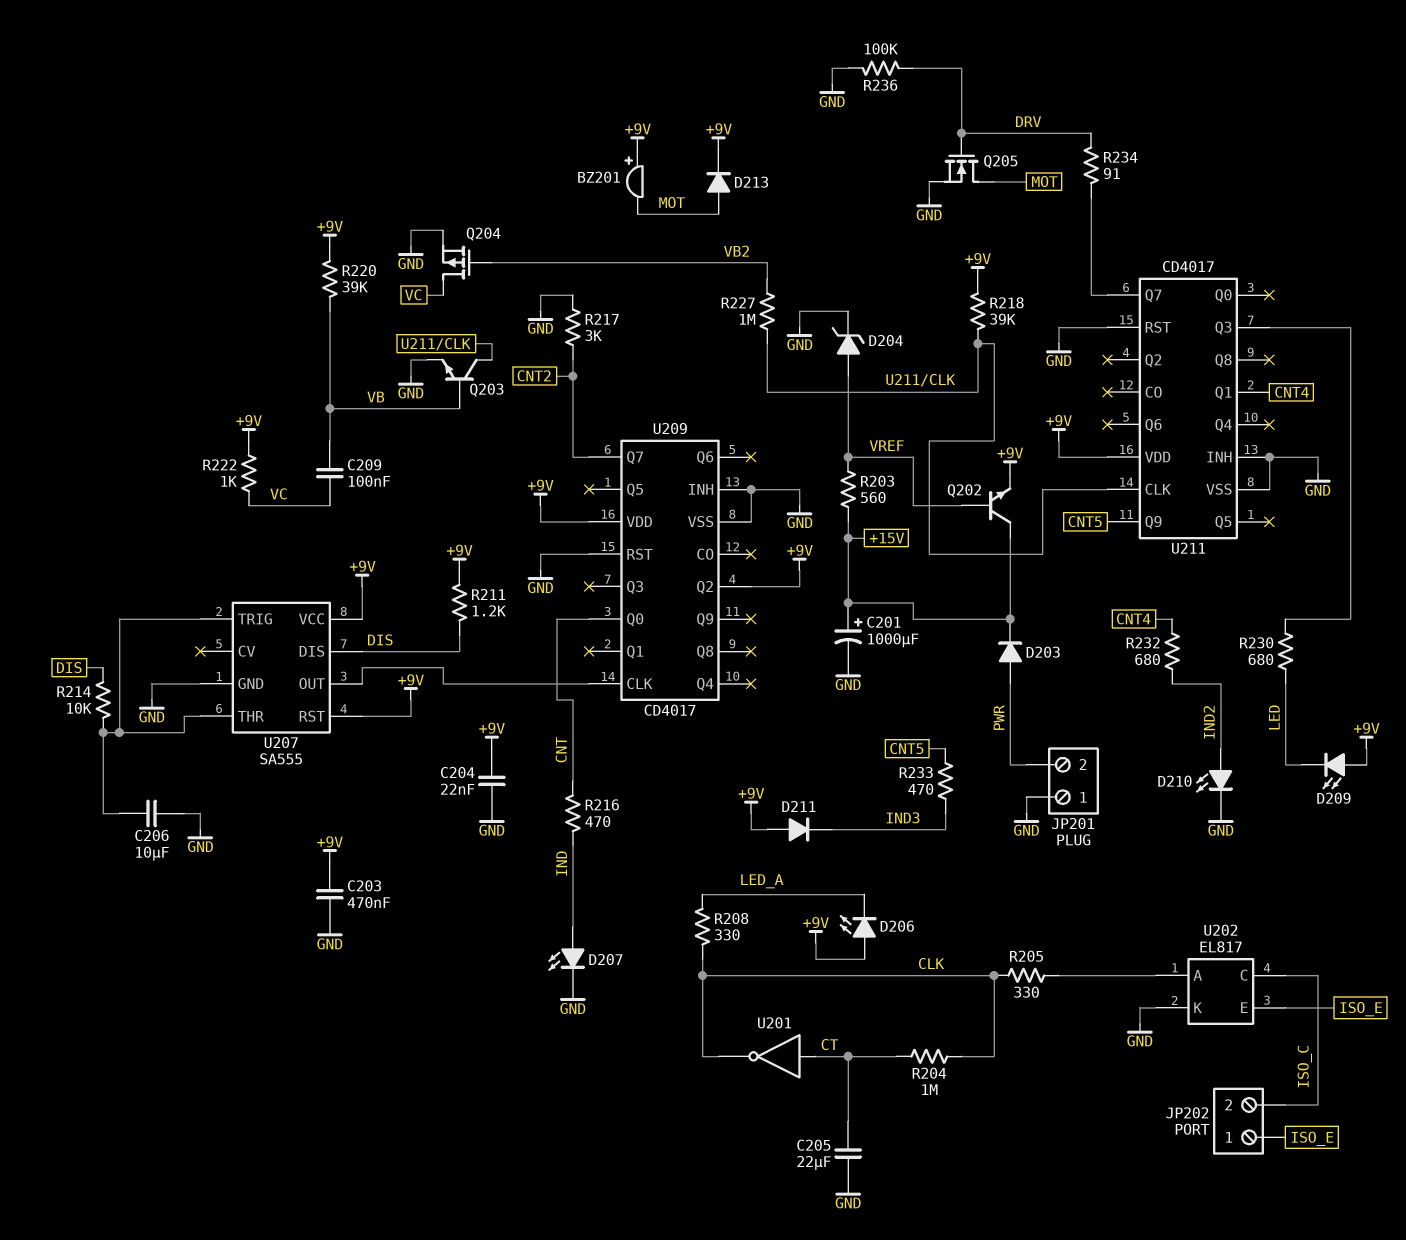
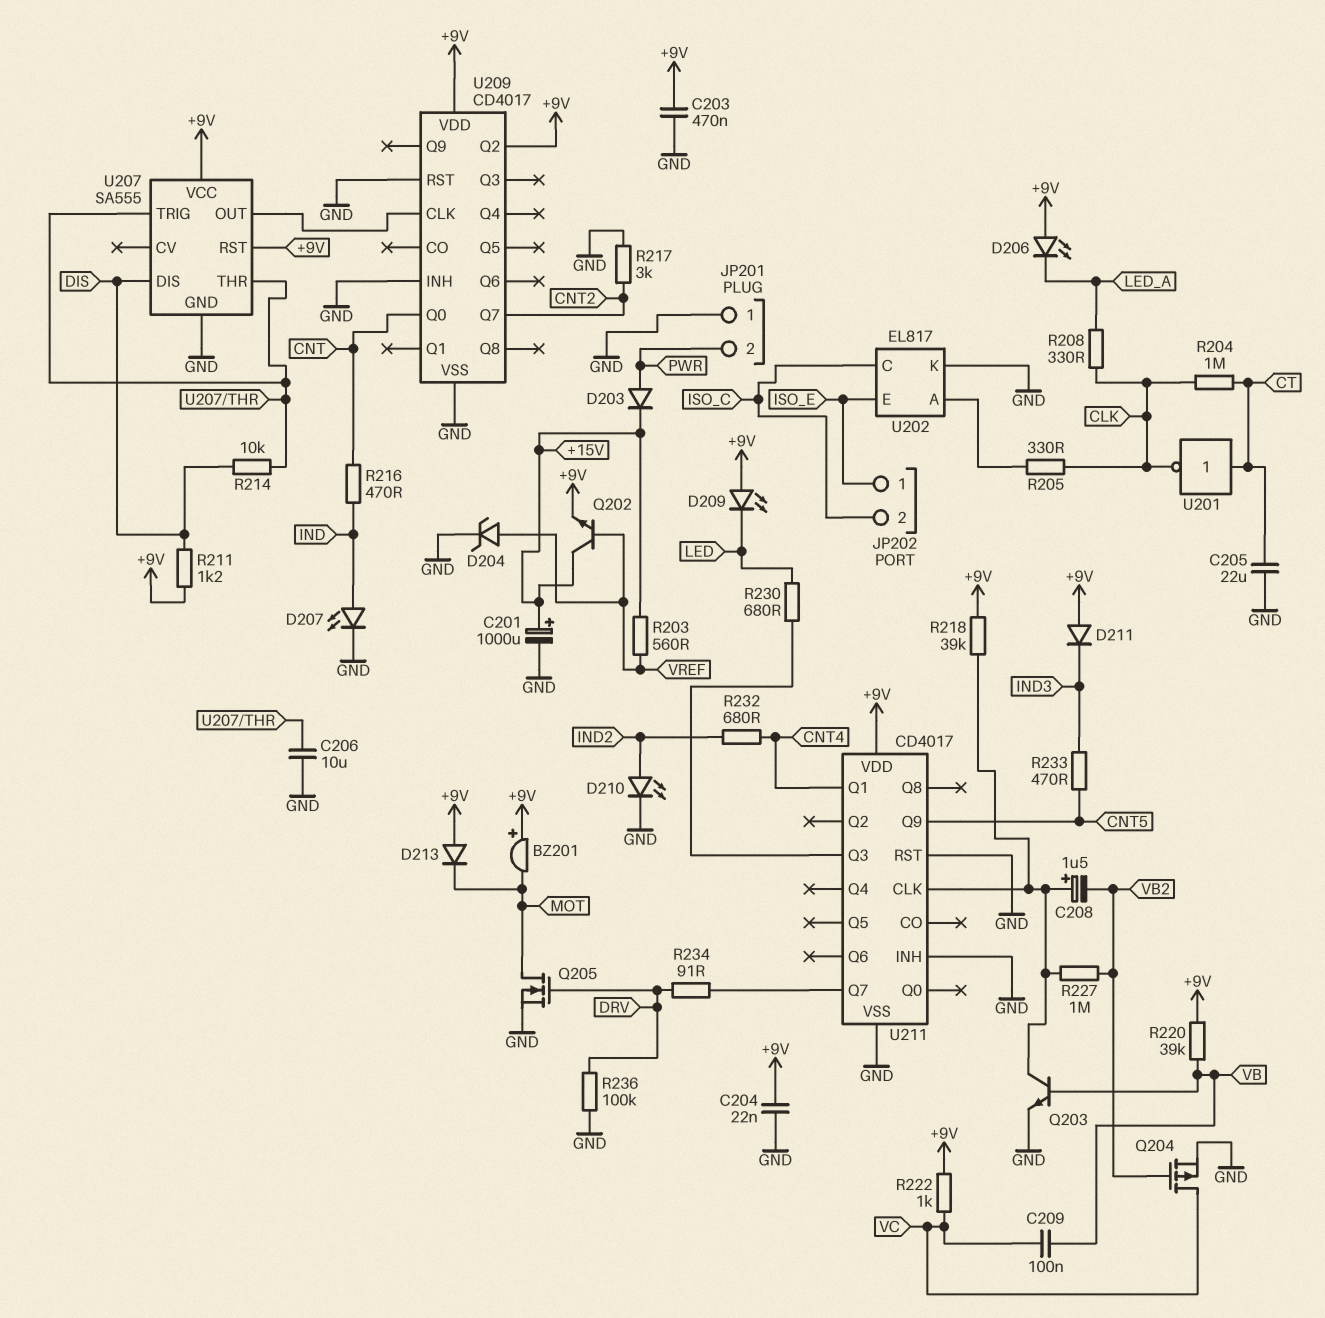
C208: none -> 1.5uF (plus U211/CLK, minus VB2)
D213: diode (A MOT, K +9V) -> diode (A +9V, K MOT)

